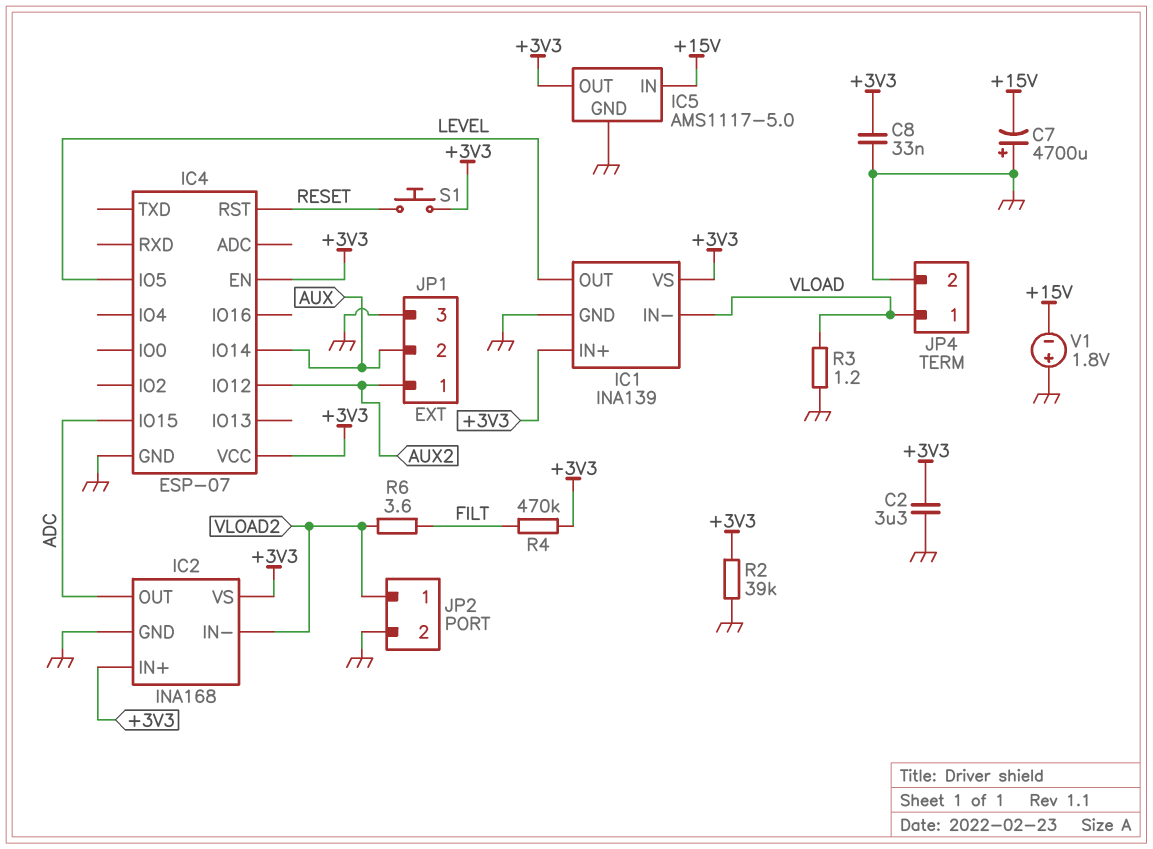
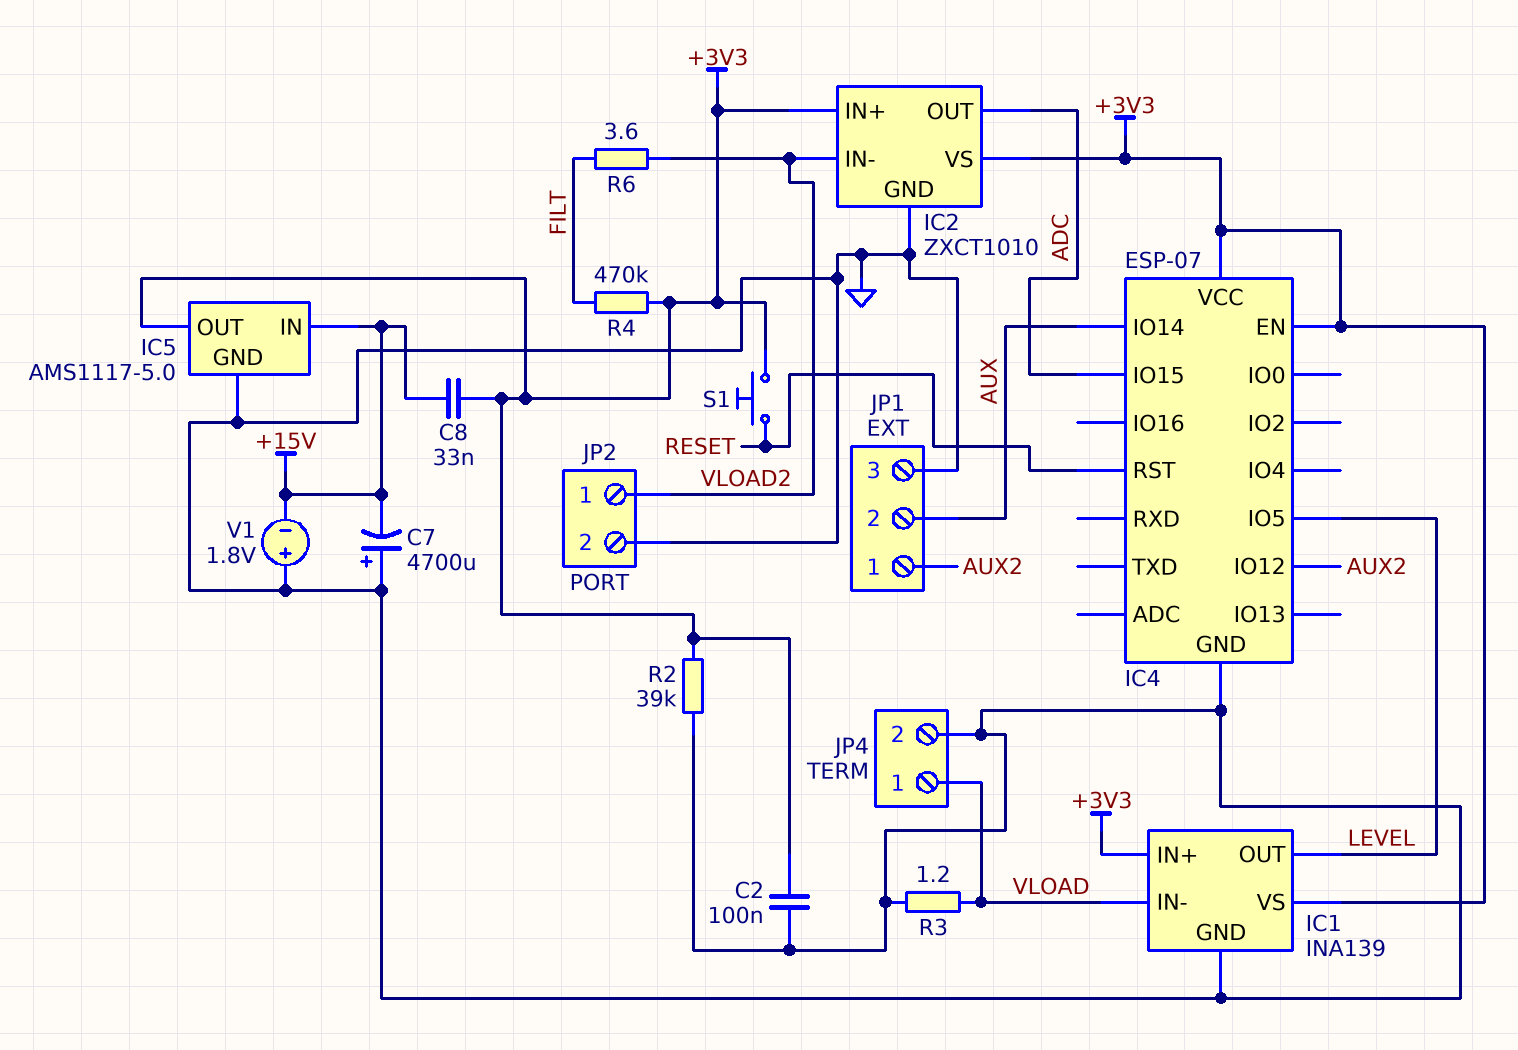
C2: 3.3uF (+3V3, GND) -> 100nF (+3V3, GND)
C8: 33nF (+3V3, GND) -> 33nF (+3V3, +15V)
IC2: INA168 -> ZXCT1010

